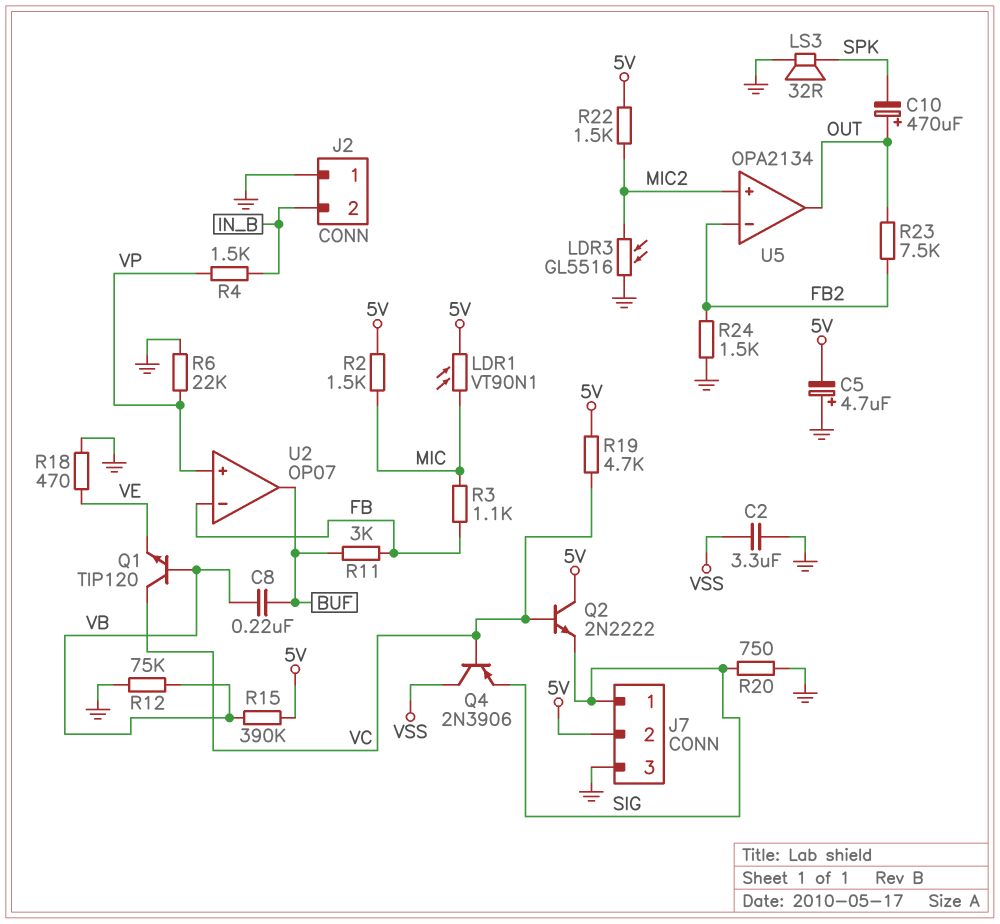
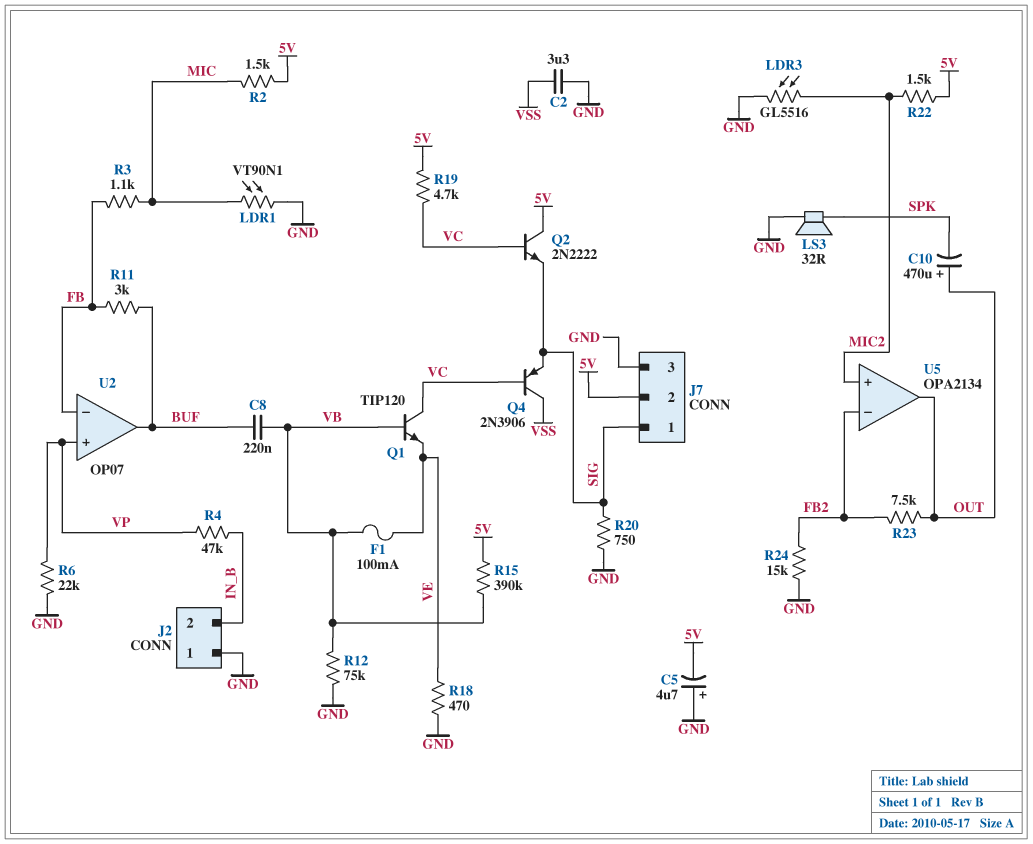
F1: none -> 100mA (VB, VE)
LDR1: VT90N1 (5V, MIC) -> VT90N1 (GND, MIC)
R4: 1.5k (IN_B, VP) -> 47k (IN_B, VP)
R24: 1.5k (FB2, GND) -> 15k (FB2, GND)

